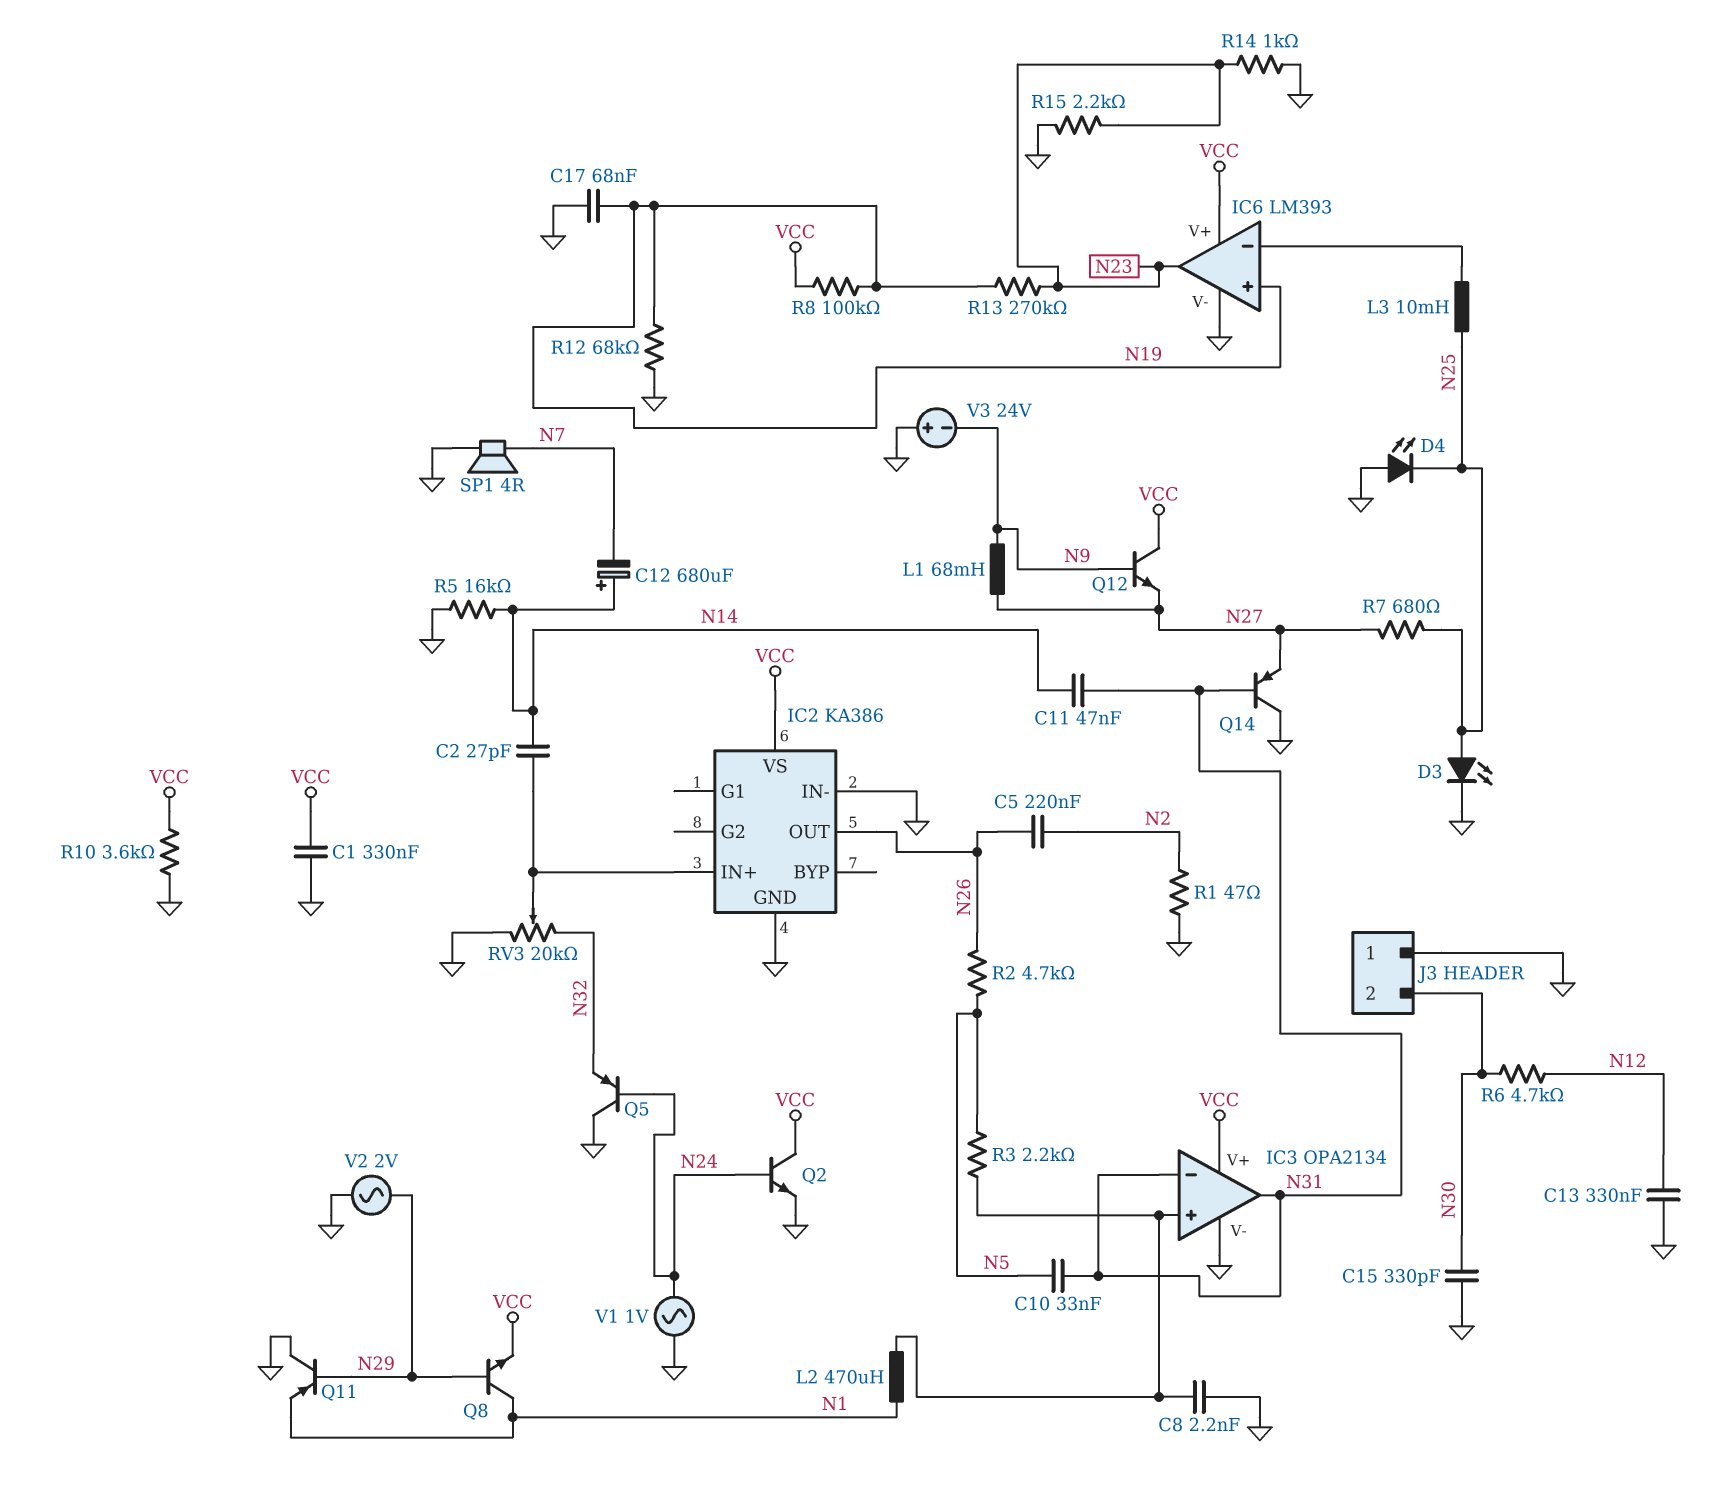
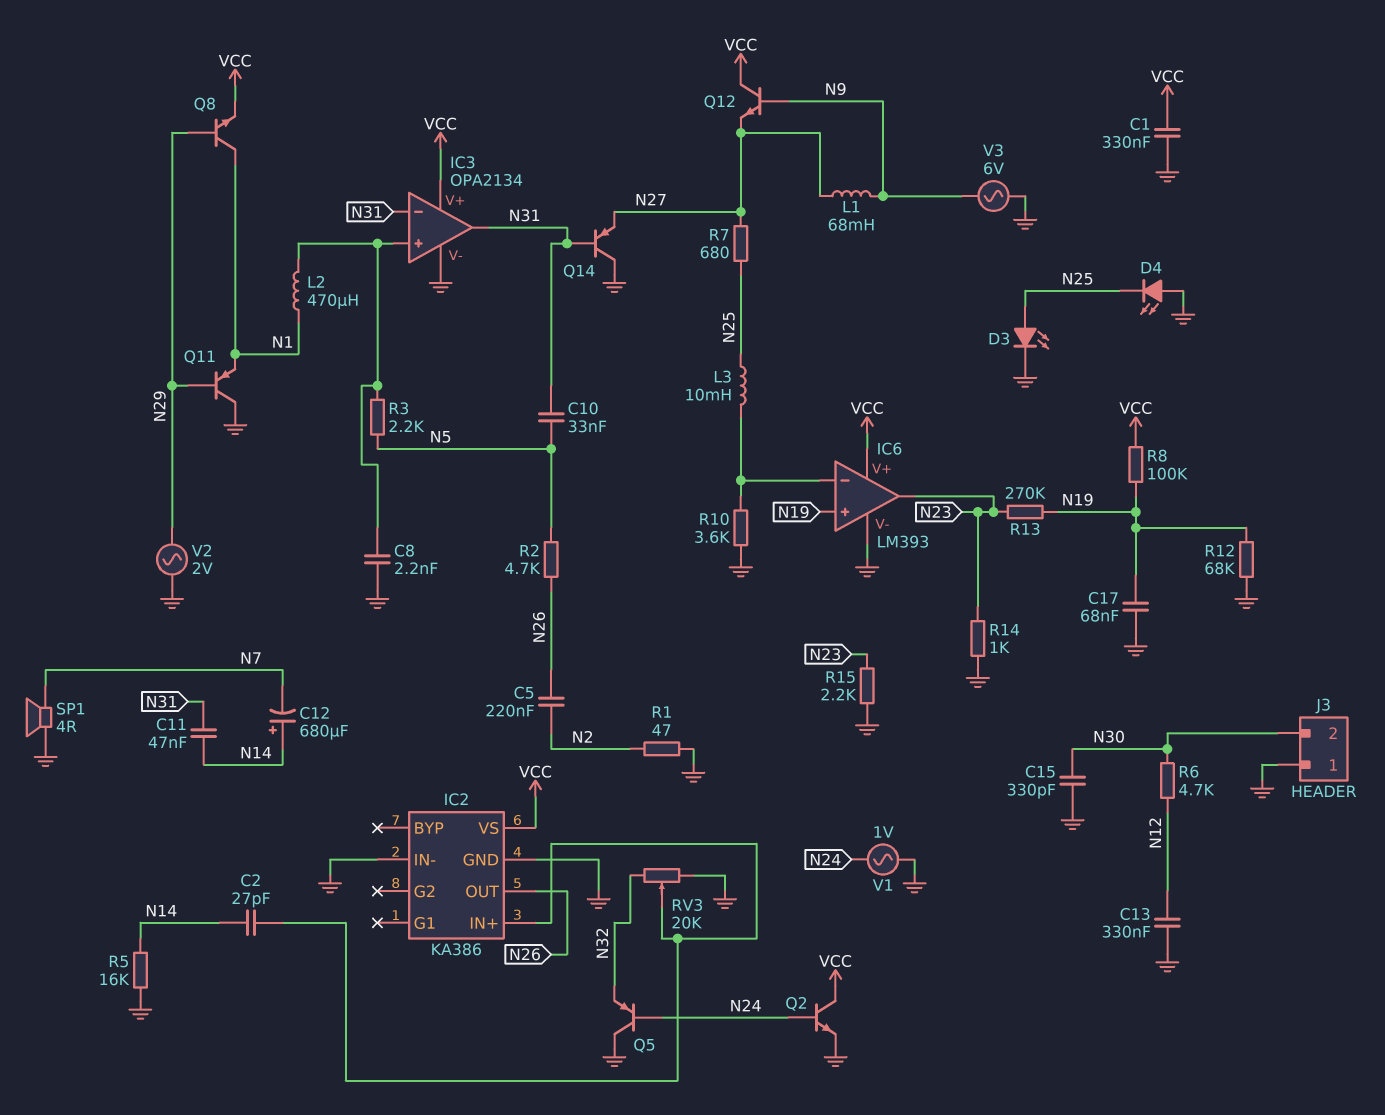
R10: 3.6k (GND, VCC) -> 3.6k (GND, IC6/in-)
V3: 24V (plus GND, minus N9) -> AC 6V (GND, N9)

